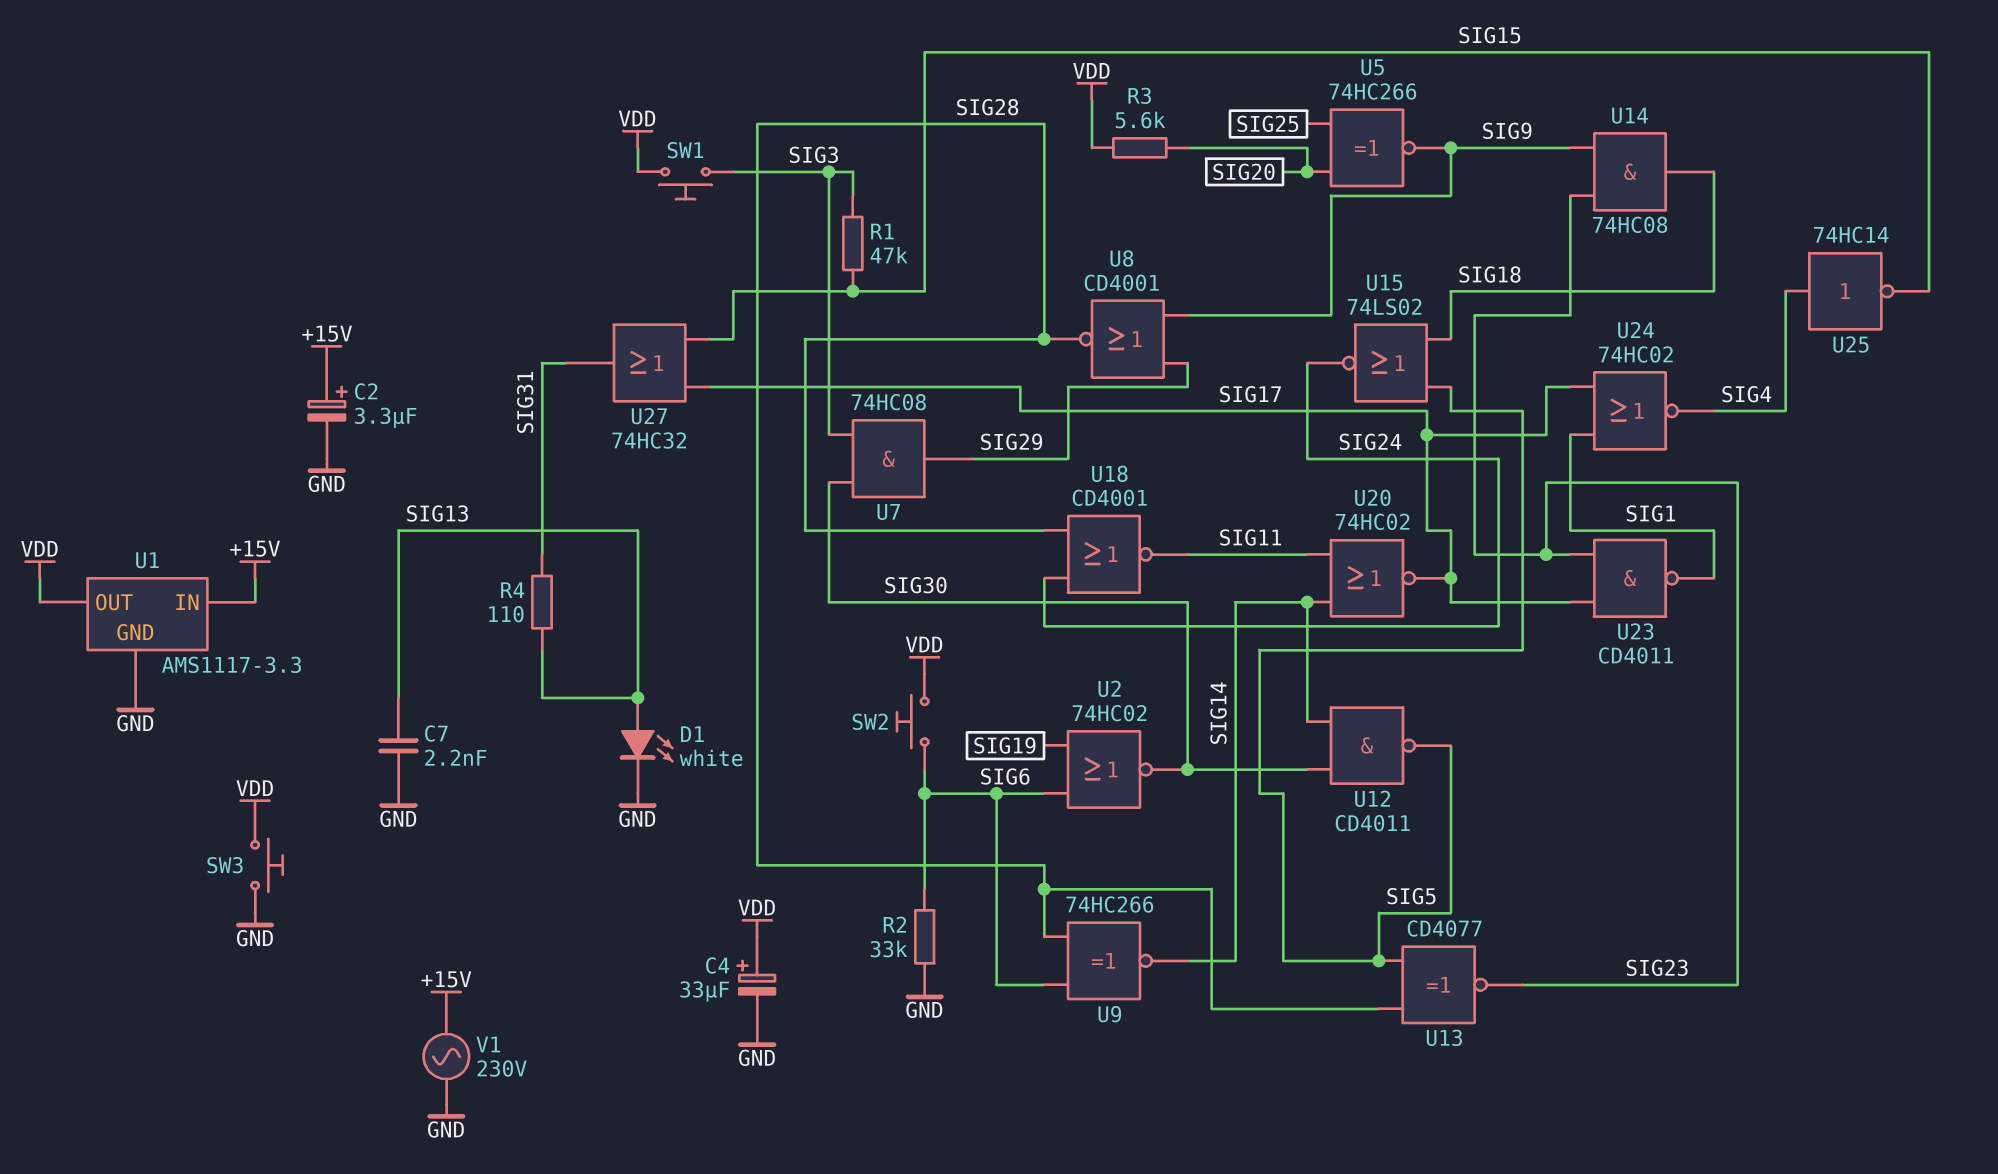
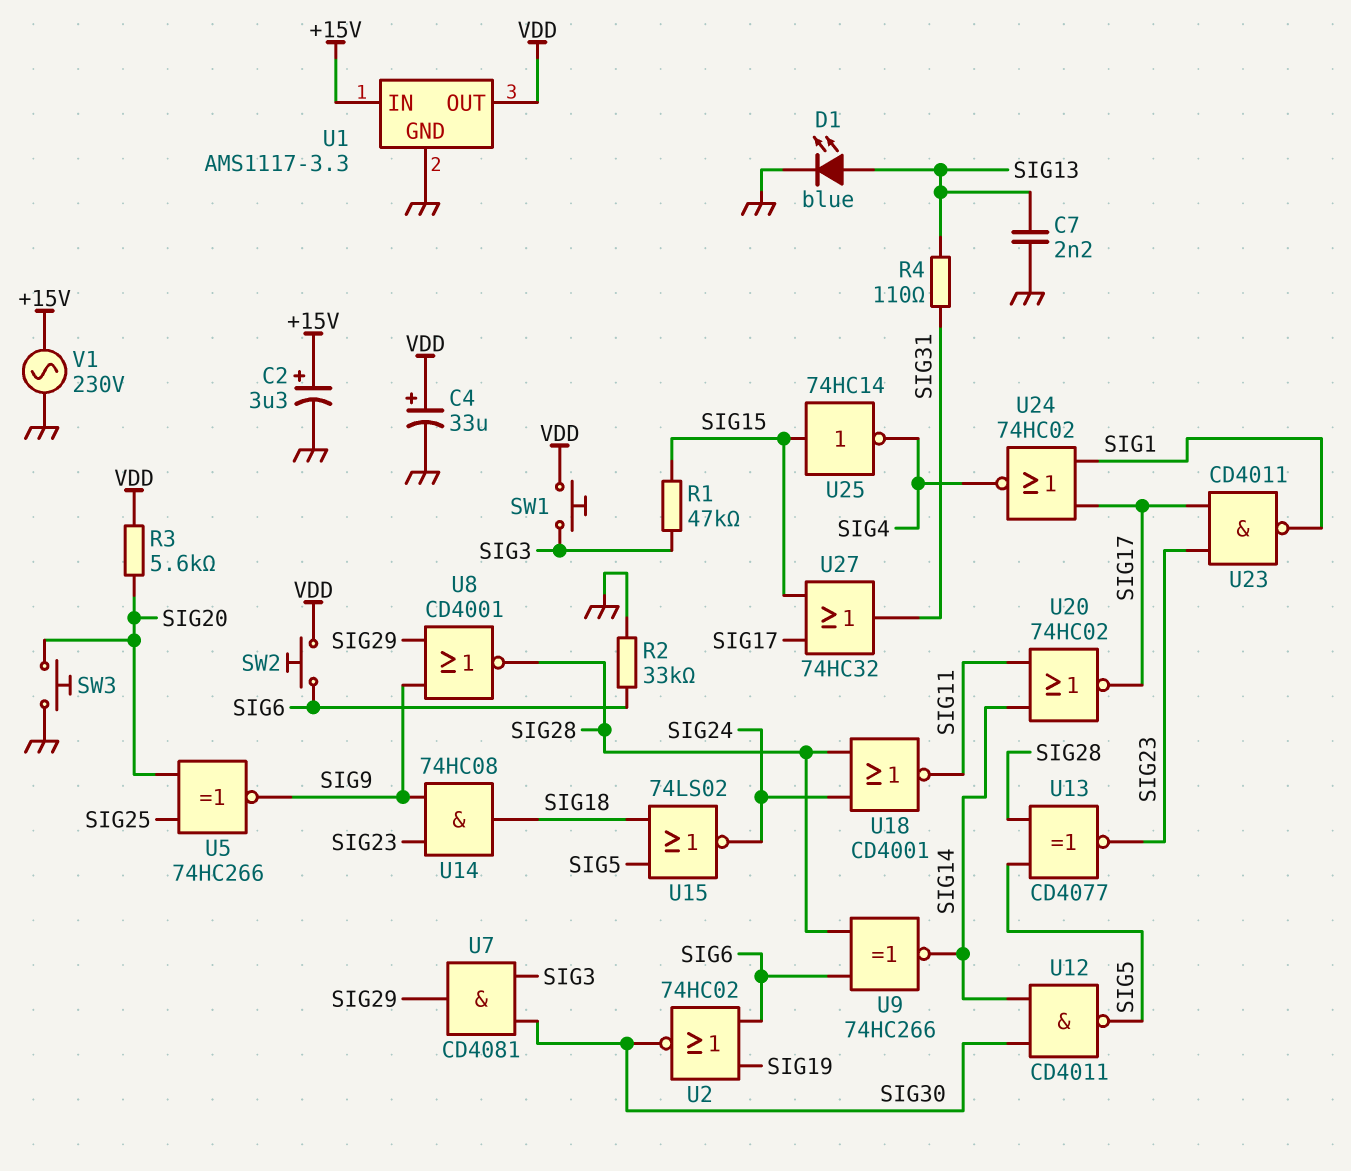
D1: LED white (A SIG13, K GND) -> LED blue (A SIG13, K GND)
SW3: button (GND, VDD) -> button (GND, SIG20)
U7: AND 74HC08 (in SIG3, in SIG30, out SIG29) -> AND CD4081 (in SIG3, in SIG30, out SIG29)
U25: NOT 74HC14 (in SIG4, out SIG15) -> NOT 74HC14 (in SIG15, out SIG4)

